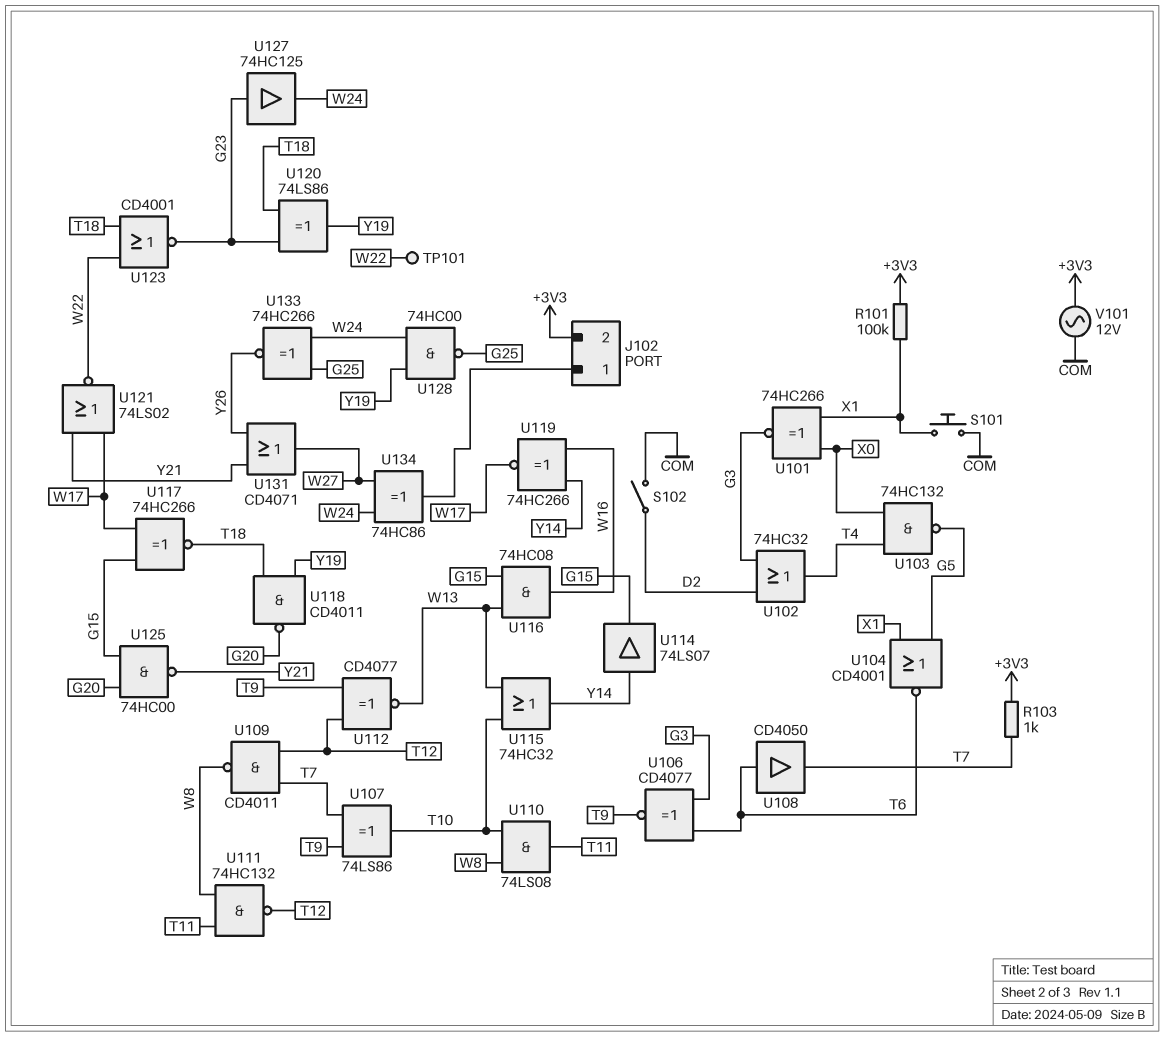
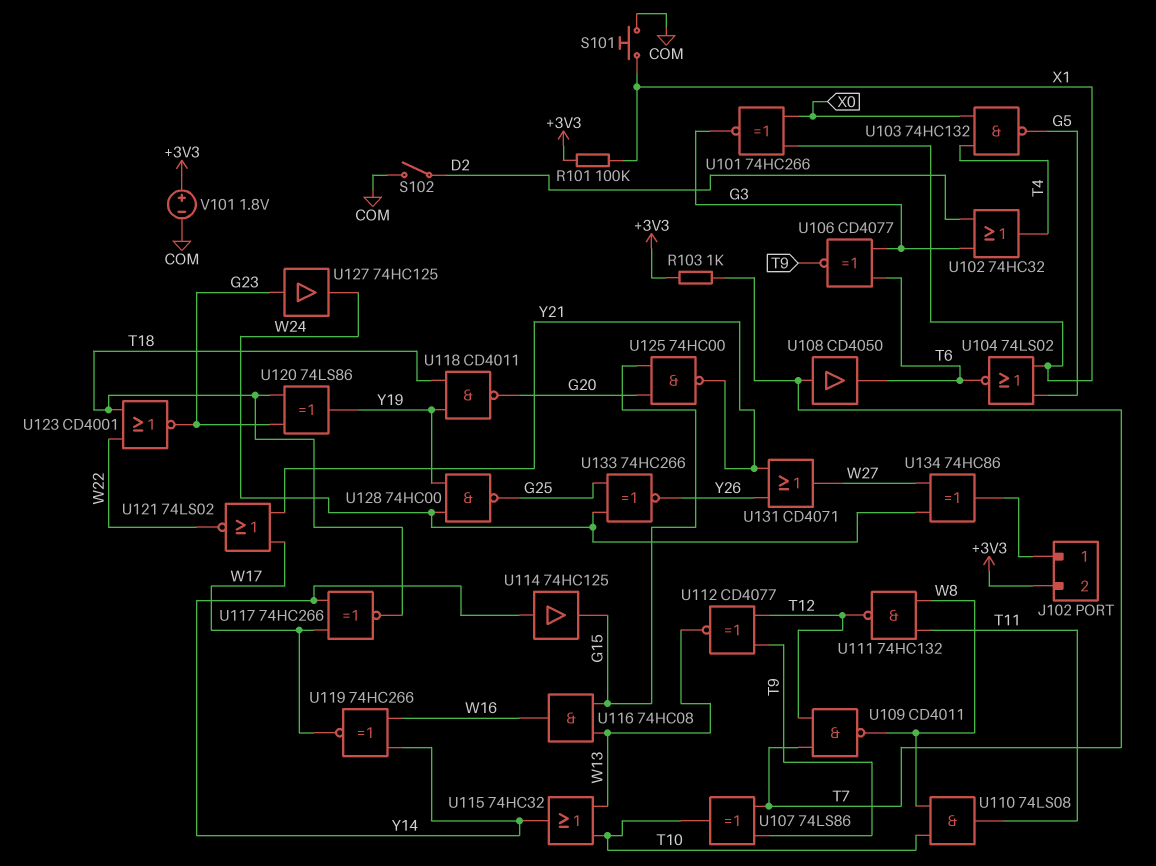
TP101: test point (W22) -> none
U104: NOR CD4001 (in G5, in X1, out T6) -> NOR 74LS02 (in G5, in X1, out T6)
U108: buffer CD4050 (in T6, out T7) -> buffer CD4050 (in T7, out T6)
U114: buffer 74LS07 (in Y14, out G15) -> buffer 74HC125 (in Y14, out G15)
U117: XNOR 74HC266 (in G15, in W17, out T18) -> XNOR 74HC266 (in W17, in Y14, out T18)
V101: AC 12V (+3V3, COM) -> 1.8V (plus +3V3, minus COM)

